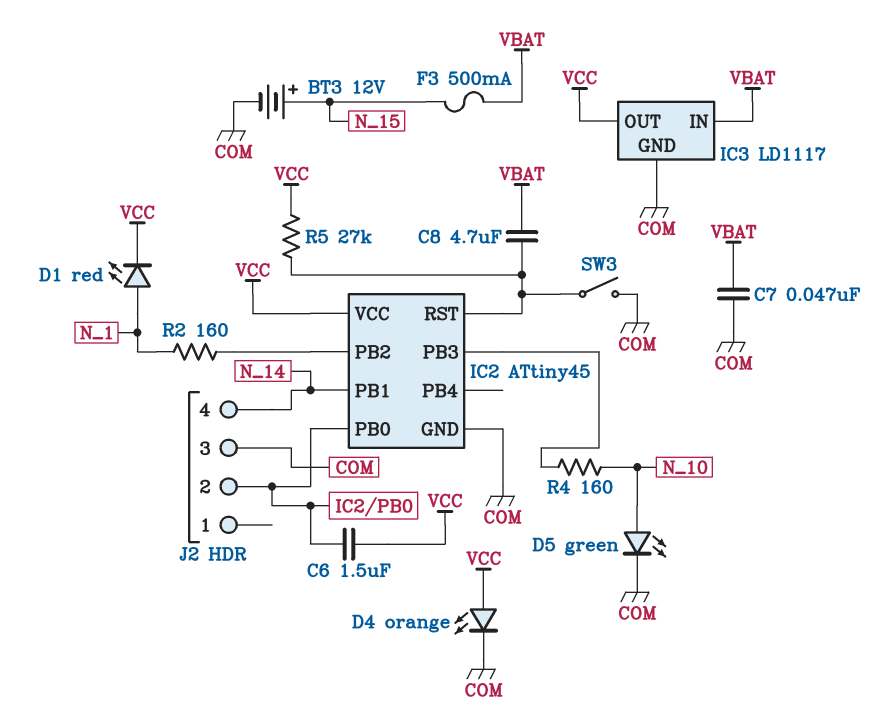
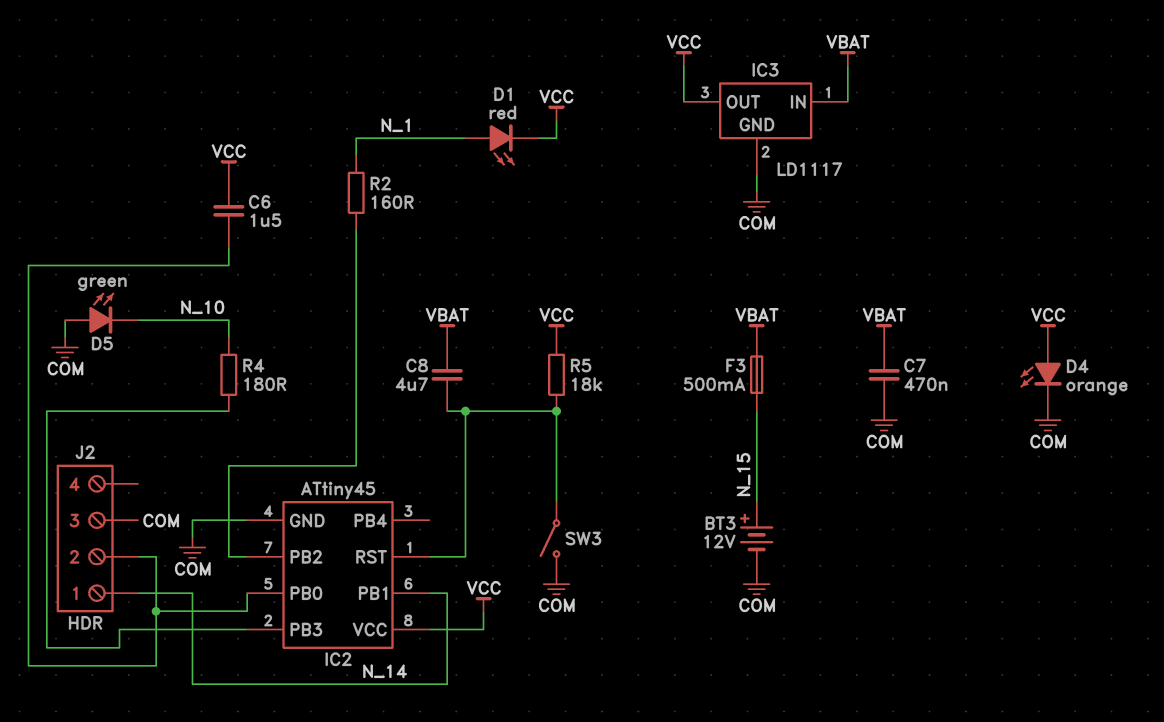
C7: 47nF (COM, VBAT) -> 470nF (COM, VBAT)
D5: LED green (A N_10, K COM) -> LED green (A COM, K N_10)
J2 pin 1: none -> N_14
J2 pin 4: N_14 -> none
R4: 160 (IC2/PB3, N_10) -> 180 (IC2/PB3, N_10)
R5: 27k (IC2/RST, VCC) -> 18k (IC2/RST, VCC)

